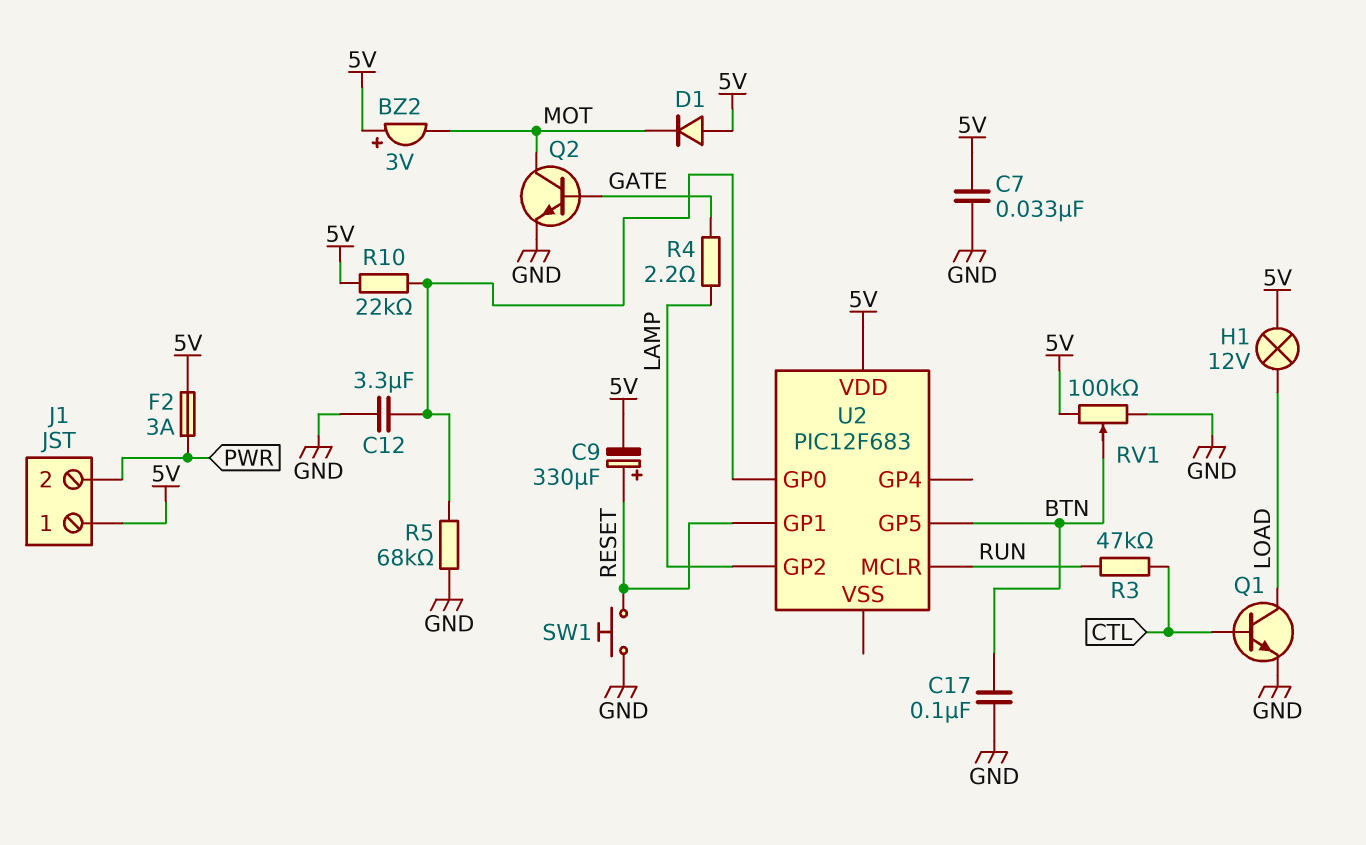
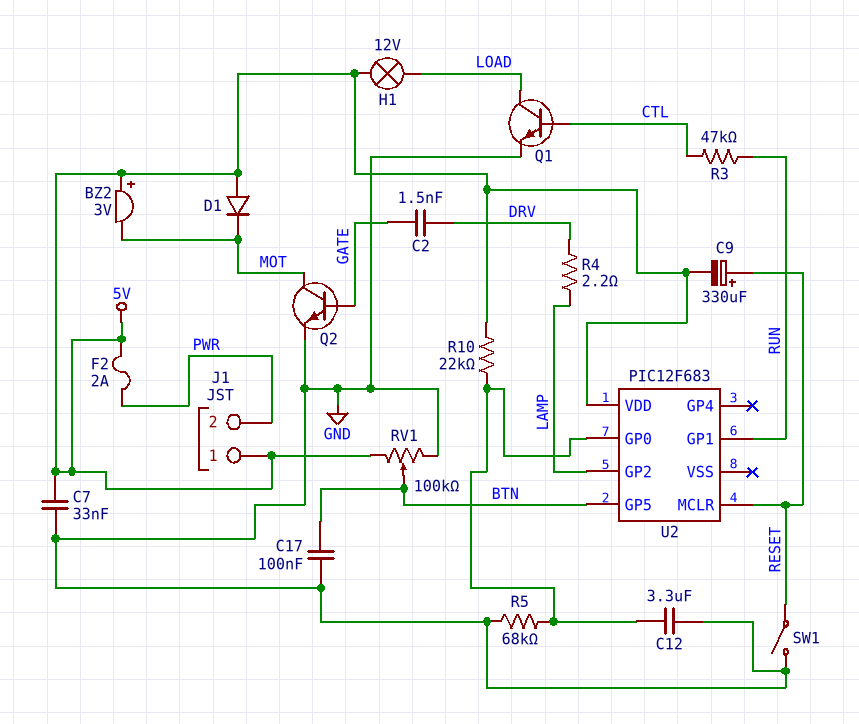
C2: none -> 1.5nF (DRV, GATE)
F2: 3A (5V, PWR) -> 2A (5V, PWR)
R4: 2.2 (GATE, LAMP) -> 2.2 (DRV, LAMP)
SW1: button (GND, RESET) -> switch (GND, RESET)
U2 pin GP1: RESET -> RUN
U2 pin MCLR: RUN -> RESET

